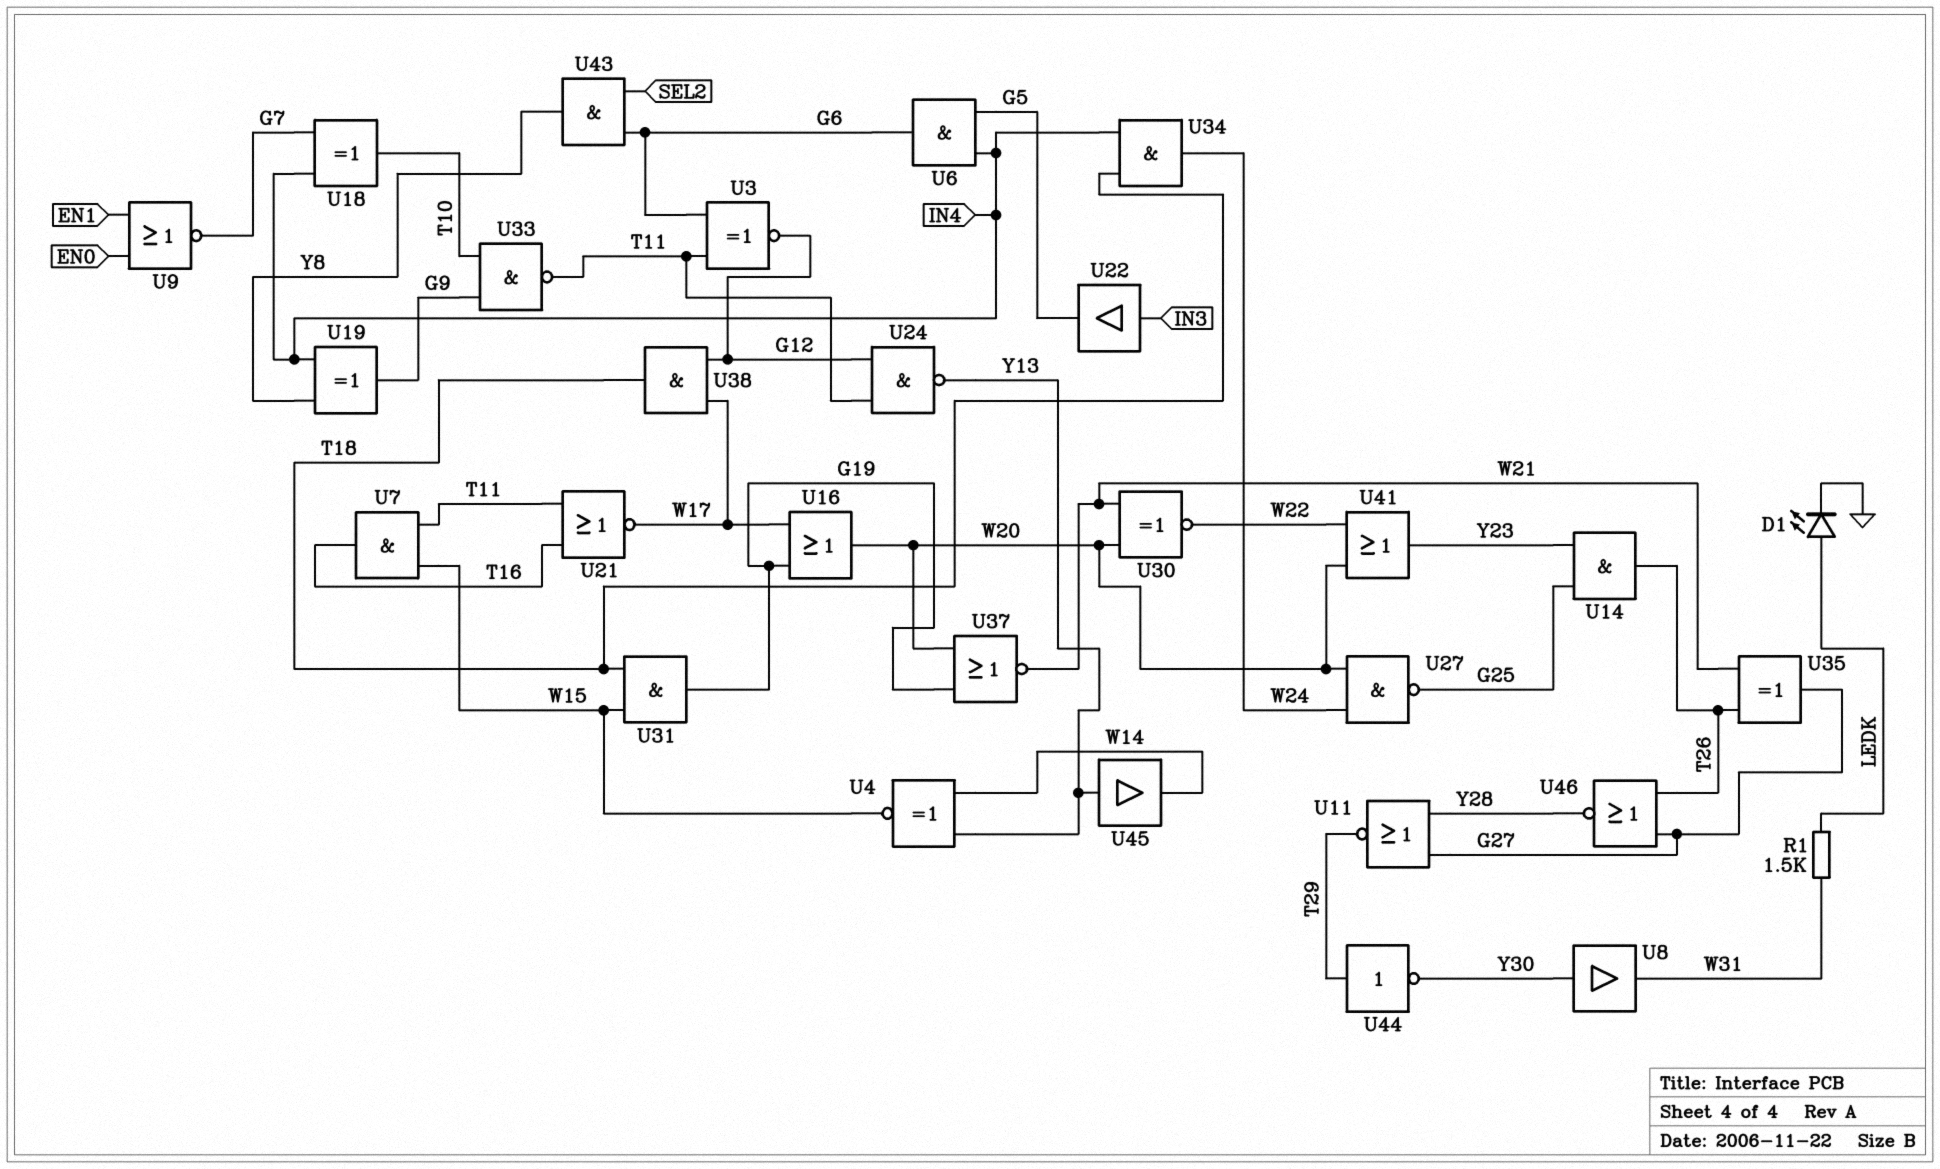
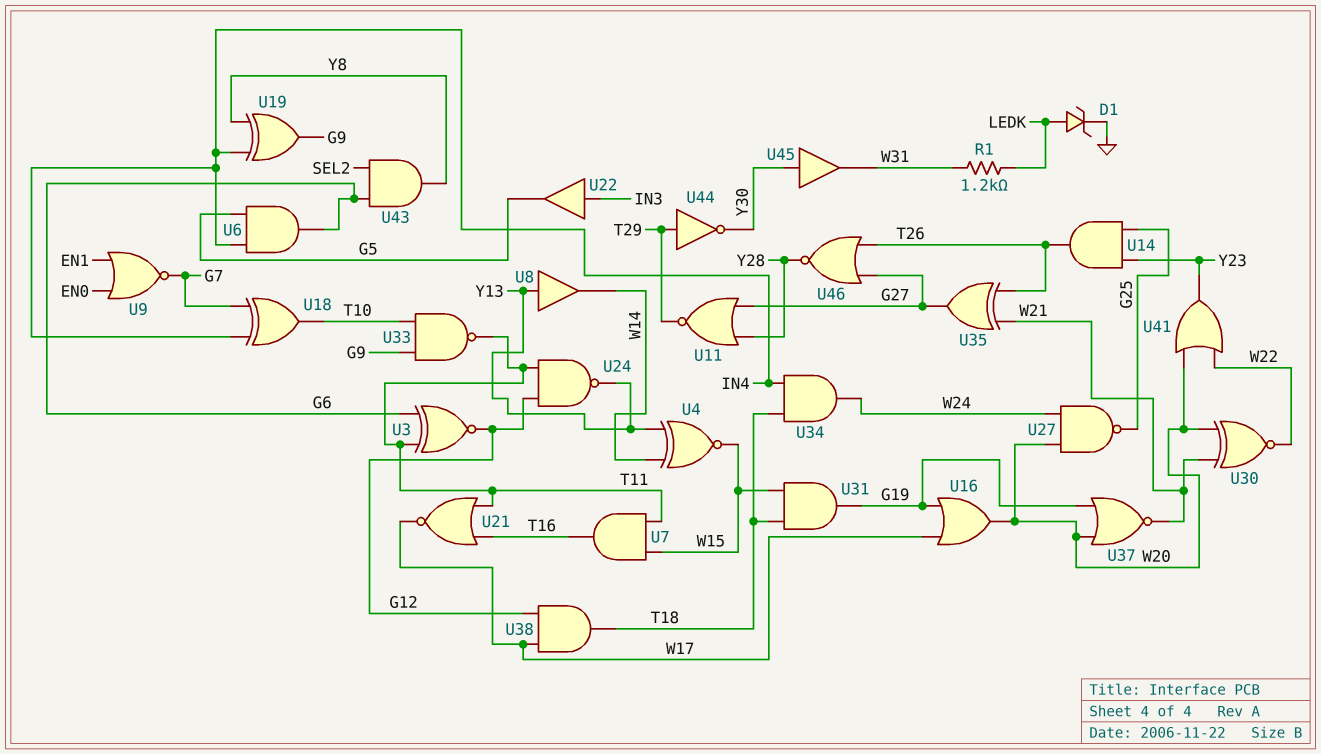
D1: LED (A LEDK, K GND) -> zener (A LEDK, K GND)
R1: 1.5k (LEDK, W31) -> 1.2k (LEDK, W31)
U8: buffer (in Y30, out W31) -> buffer (in Y13, out W14)
U45: buffer (in Y13, out W14) -> buffer (in Y30, out W31)

